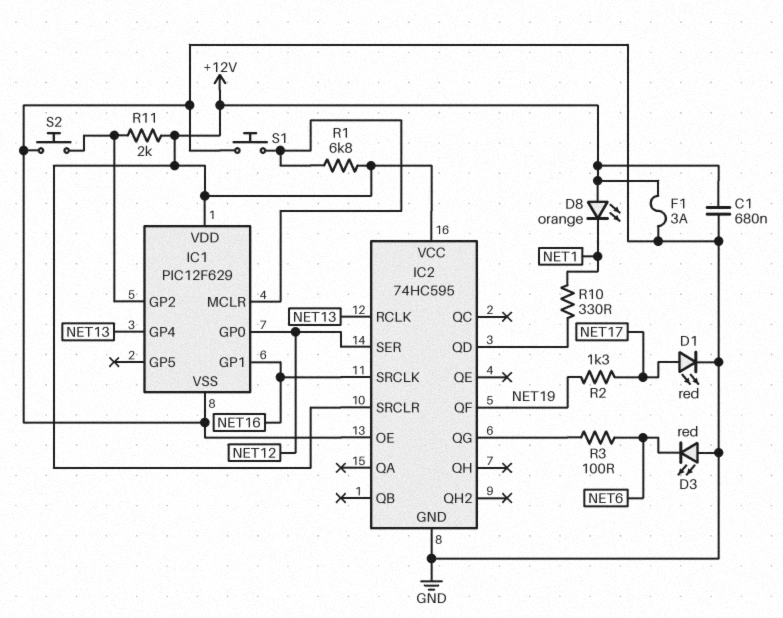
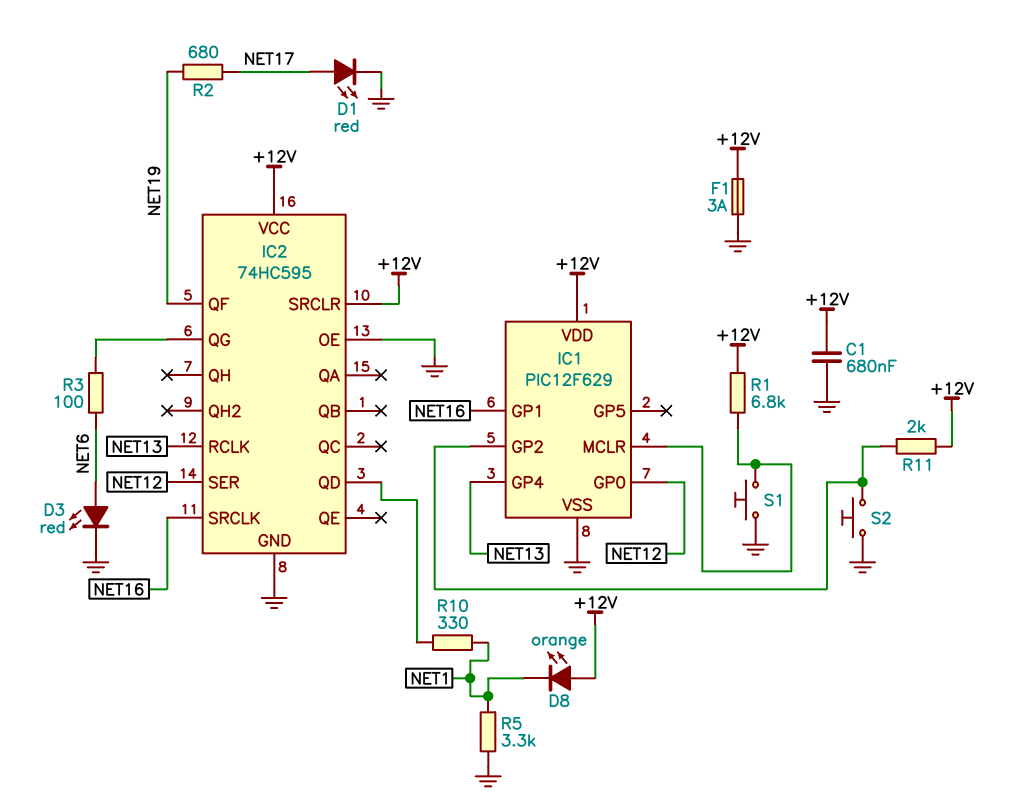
D3: LED red (A GND, K NET6) -> LED red (A NET6, K GND)
R2: 1.3k (NET17, NET19) -> 680 (NET17, NET19)
R5: none -> 3.3k (GND, NET1)

